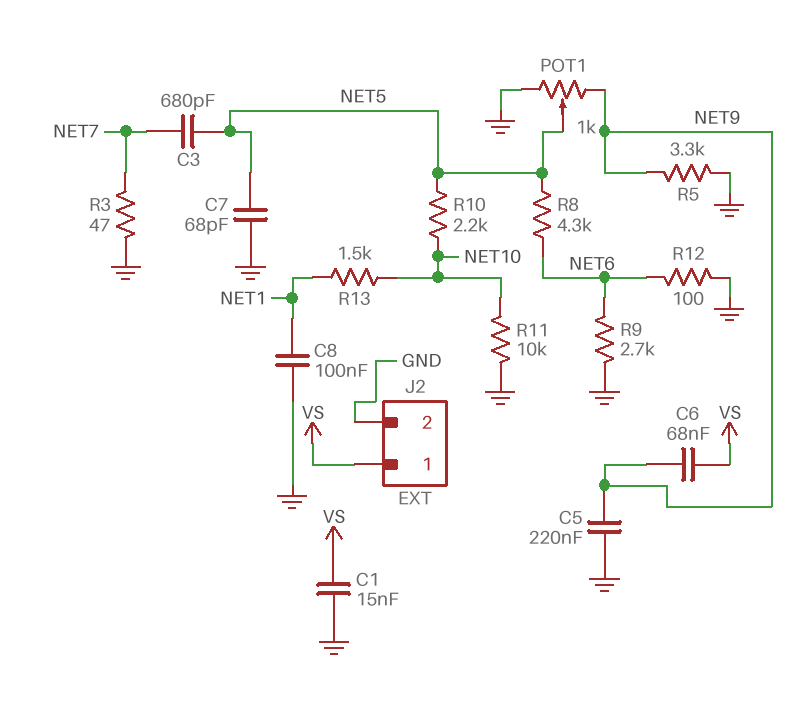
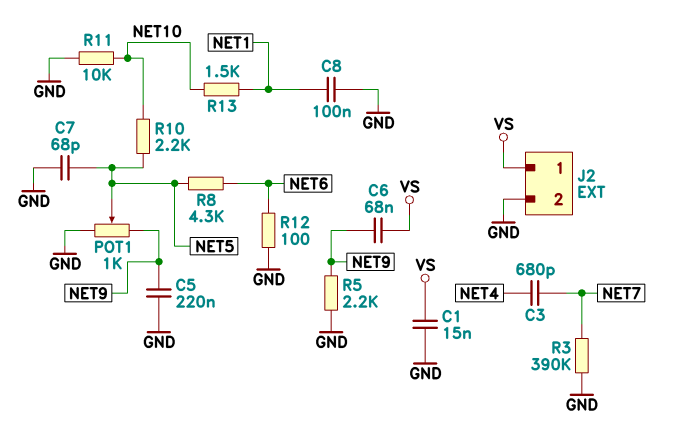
C3: 680pF (NET5, NET7) -> 680pF (NET4, NET7)
R3: 47 (GND, NET7) -> 390k (GND, NET7)
R5: 3.3k (GND, NET9) -> 2.2k (GND, NET9)
R9: 2.7k (GND, NET6) -> none

